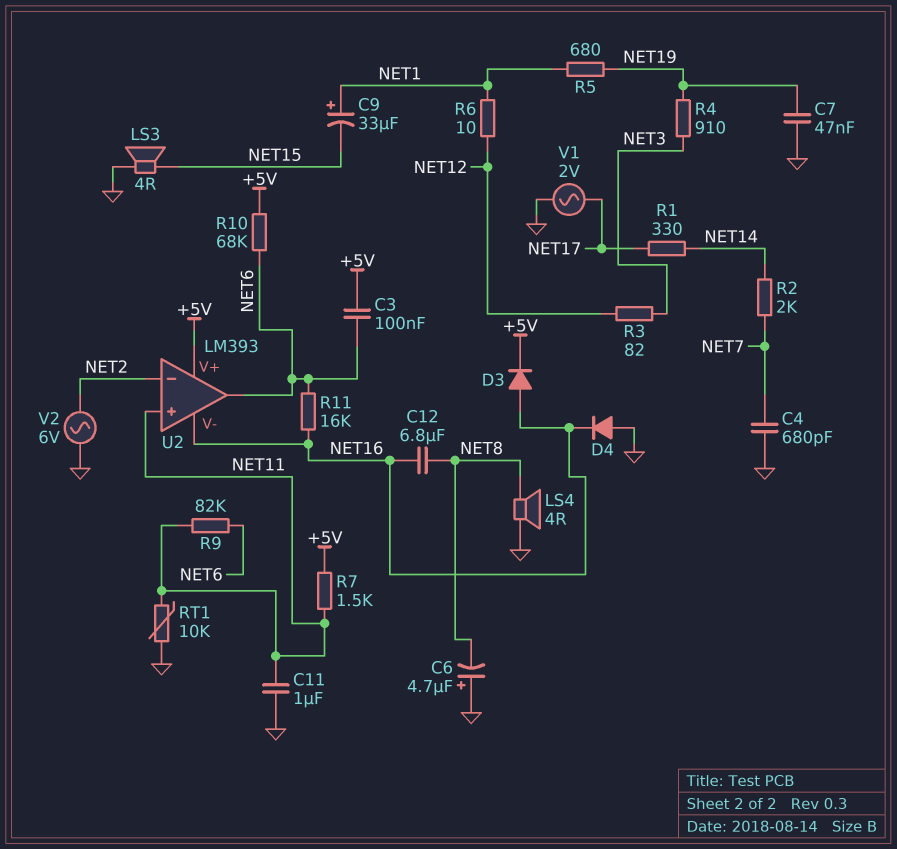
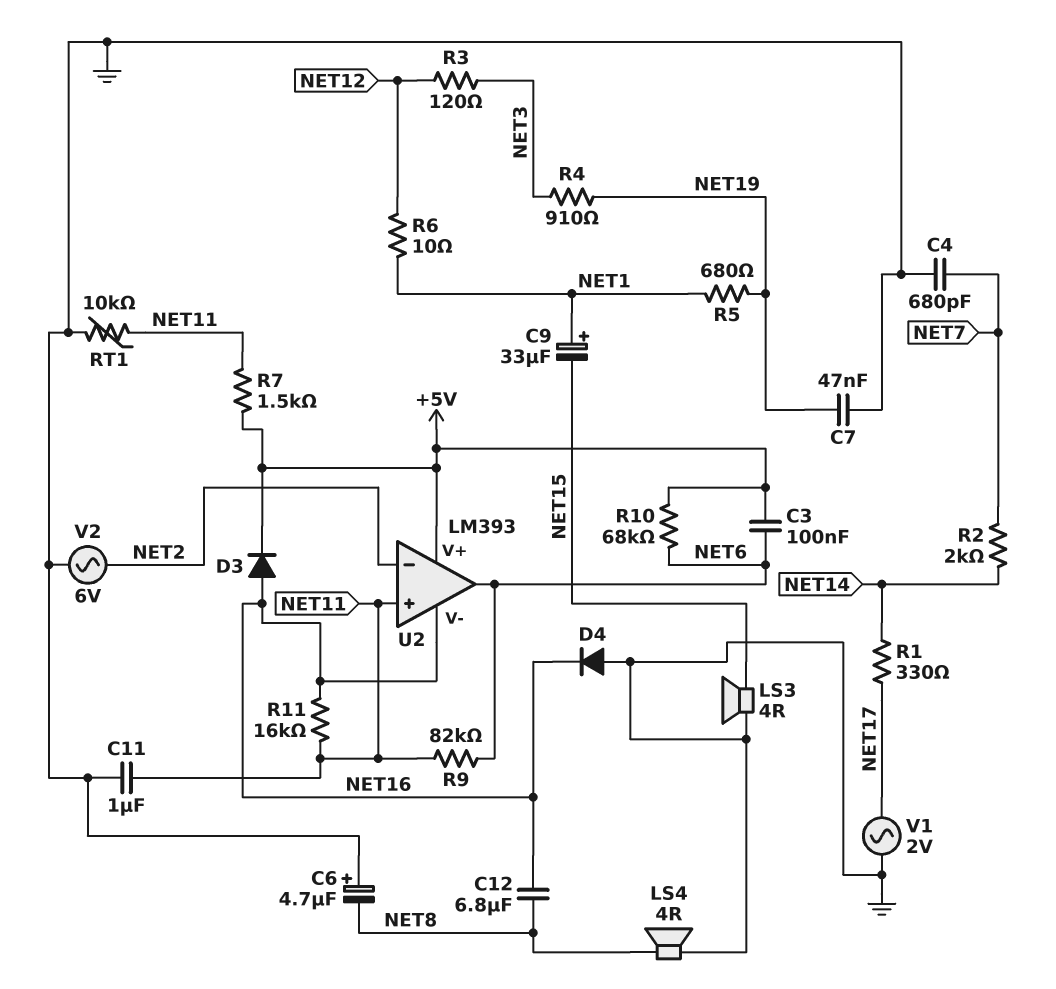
R3: 82 (NET3, NET12) -> 120 (NET3, NET12)
R11: 16k (NET6, NET16) -> 16k (NET11, NET16)

